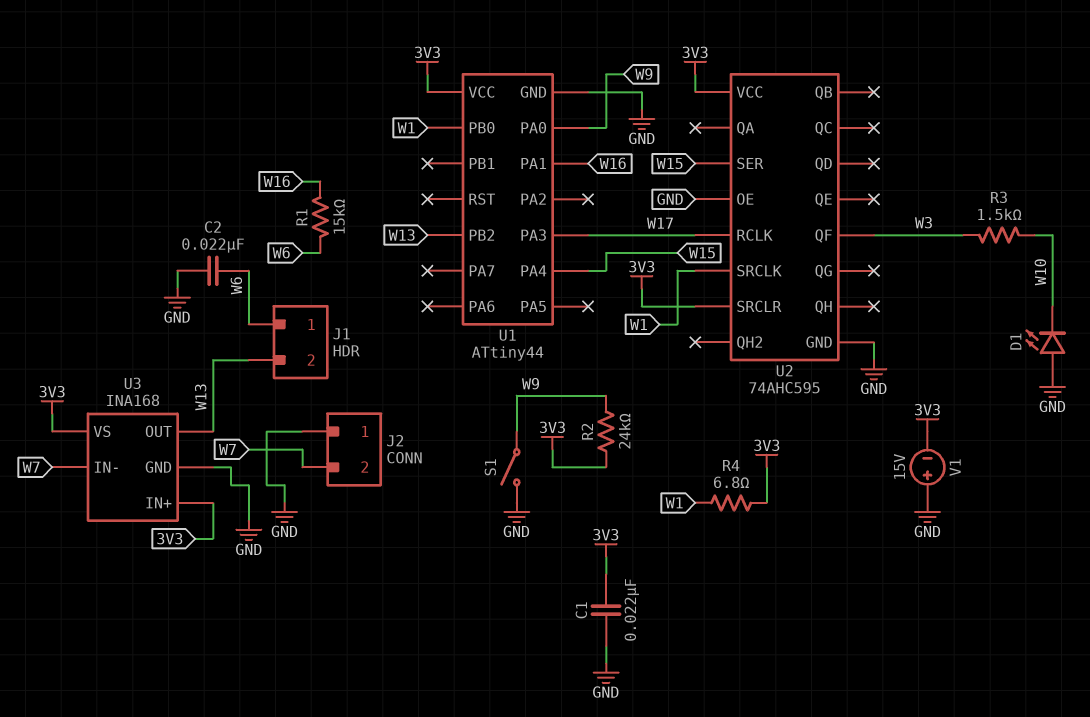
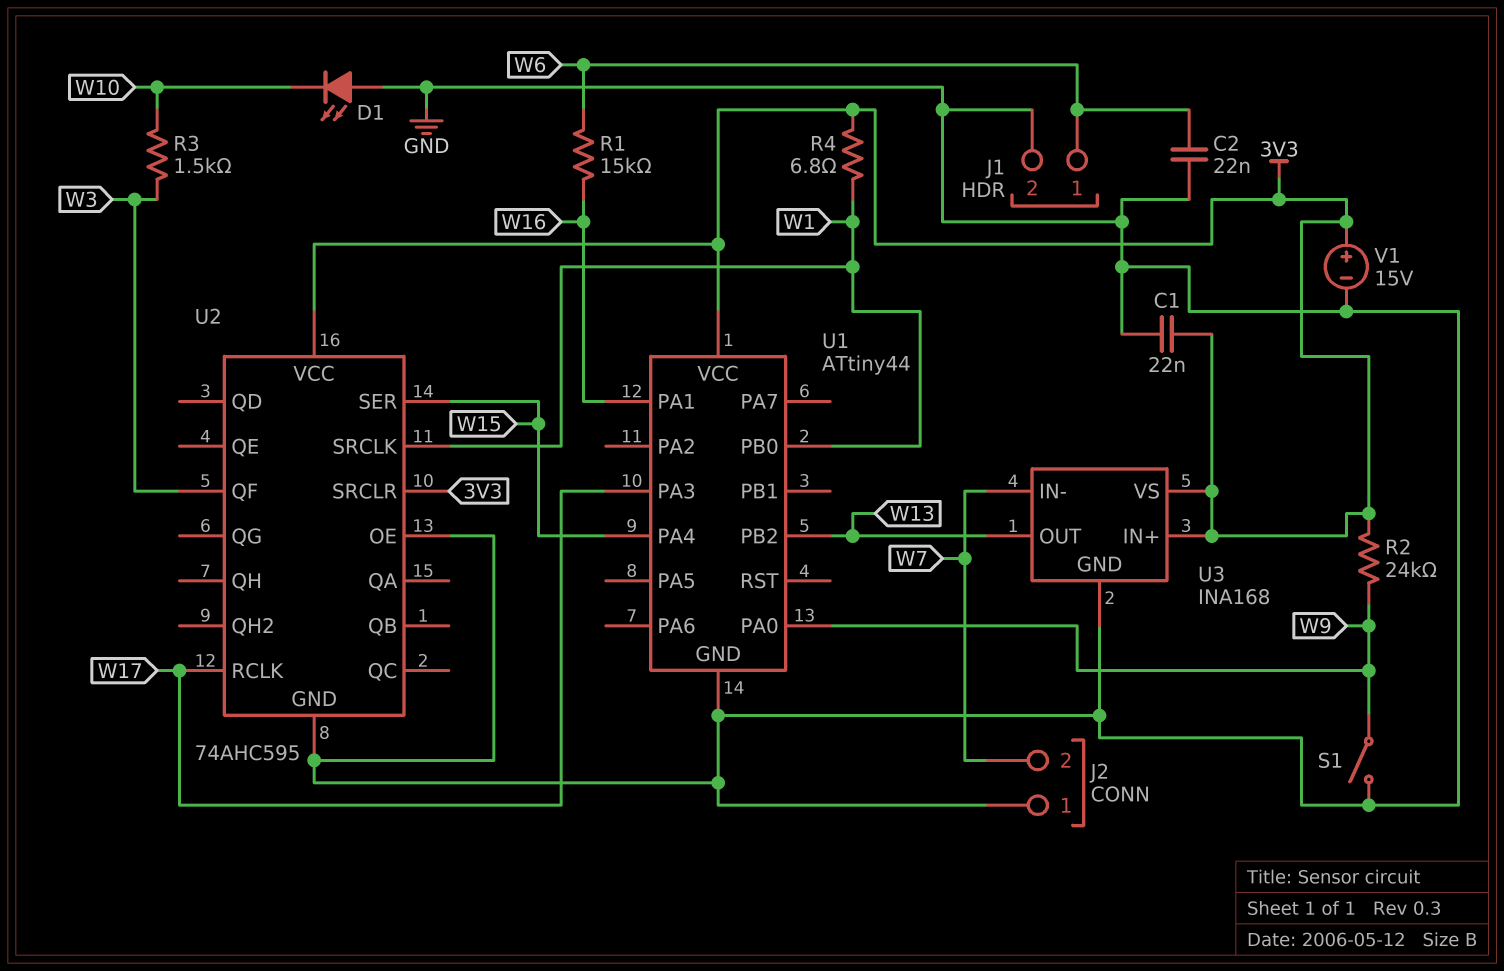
J1 pin 2: W13 -> GND
V1: 15V (plus GND, minus 3V3) -> 15V (plus 3V3, minus GND)

